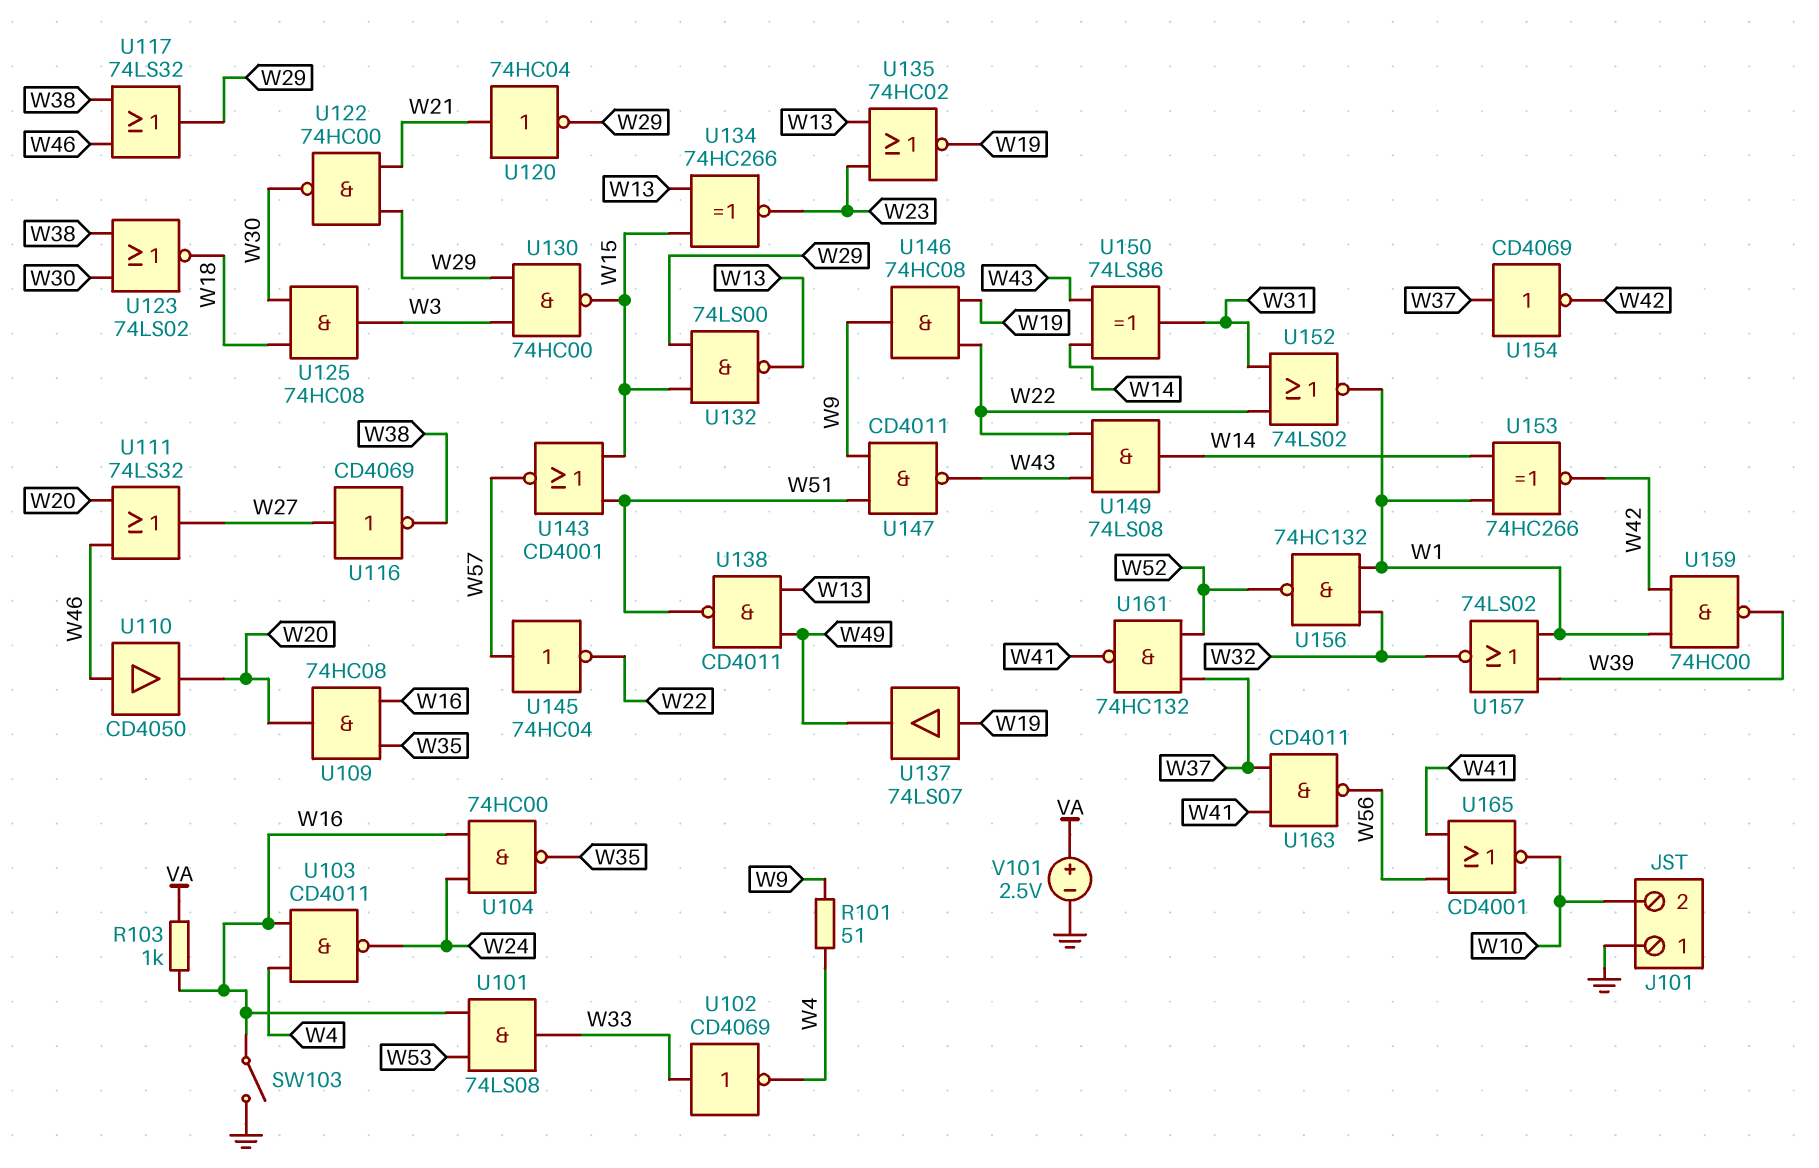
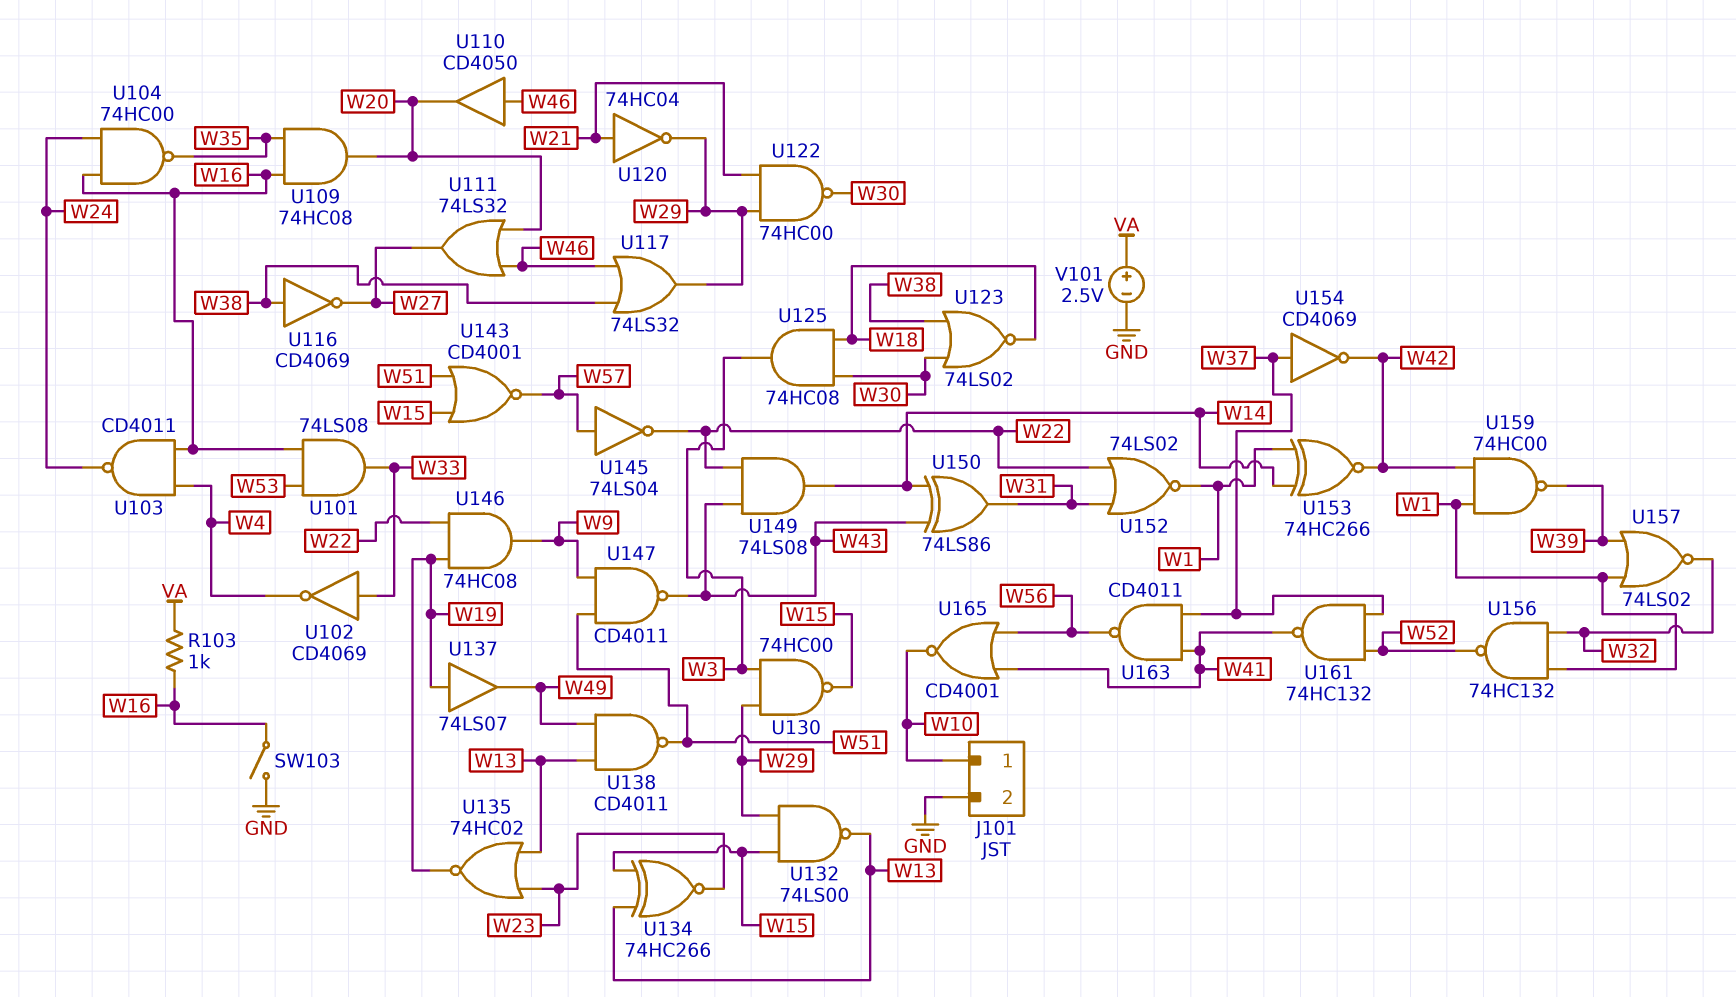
J101 pin 1: GND -> W10
J101 pin 2: W10 -> GND
R101: 51 (W4, W9) -> none
U116: NOT CD4069 (in W27, out W38) -> NOT CD4069 (in W38, out W27)
U145: NOT 74HC04 (in W57, out W22) -> NOT 74LS04 (in W57, out W22)

